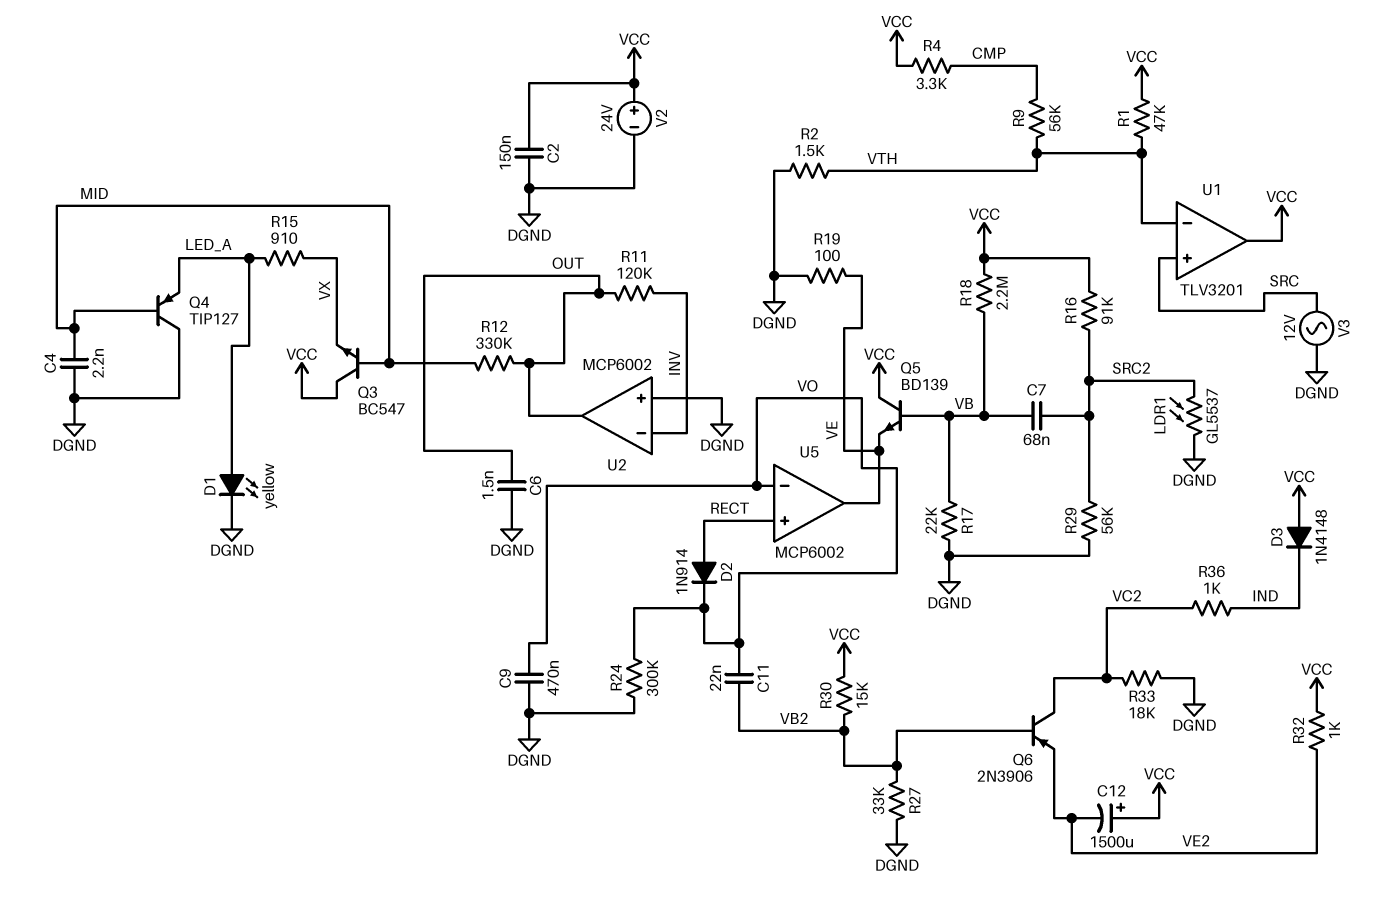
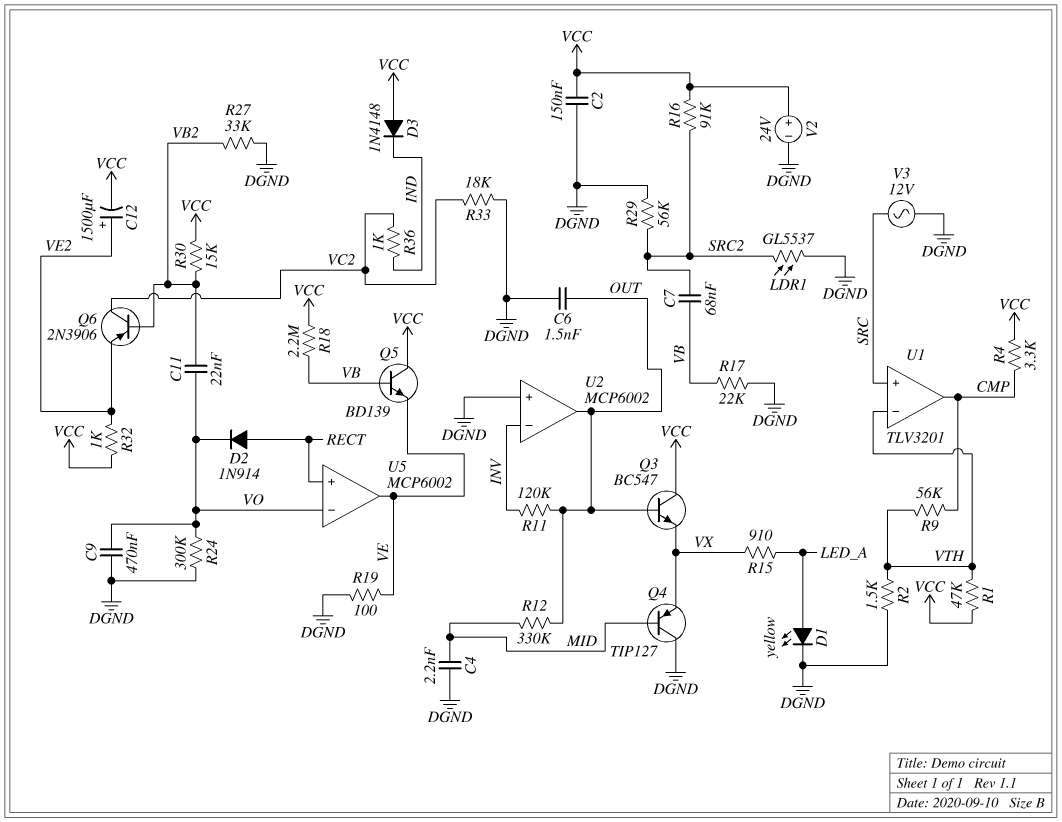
C12: 1500uF (plus VCC, minus VE2) -> 1500uF (plus VE2, minus VCC)
Q3: NPN BC547 (B MID, C VCC, E VX) -> NPN BC547 (B OUT, C VCC, E VX)
Q4: PNP TIP127 (B MID, C DGND, E LED_A) -> PNP TIP127 (B MID, C DGND, E VX)
U1 pin out: VCC -> CMP

